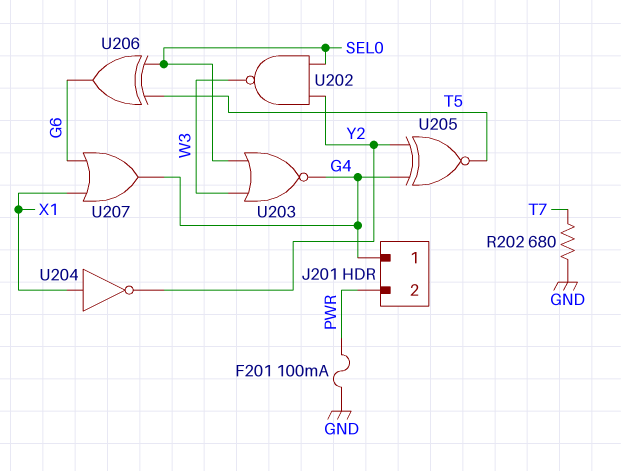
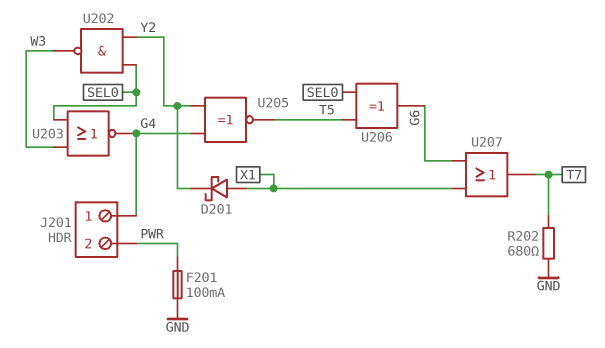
D201: none -> schottky (A X1, K Y2)
U204: NOT (in X1, out Y2) -> none
U207: OR (in G6, in X1, out G4) -> OR (in G6, in X1, out T7)

